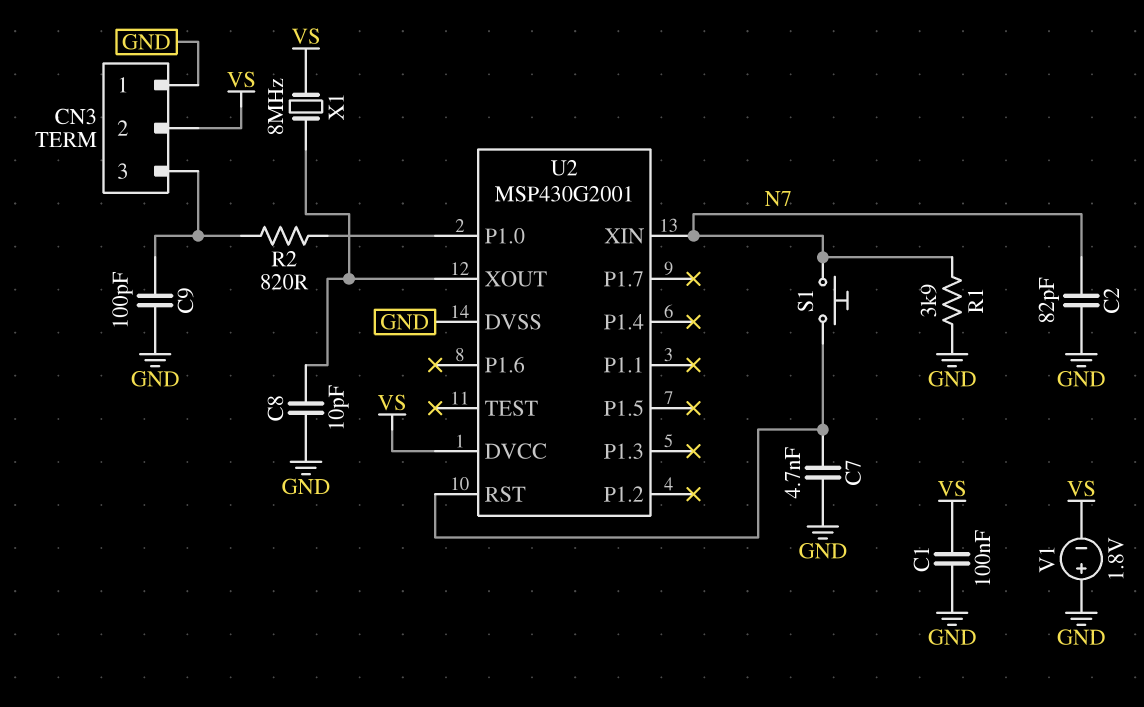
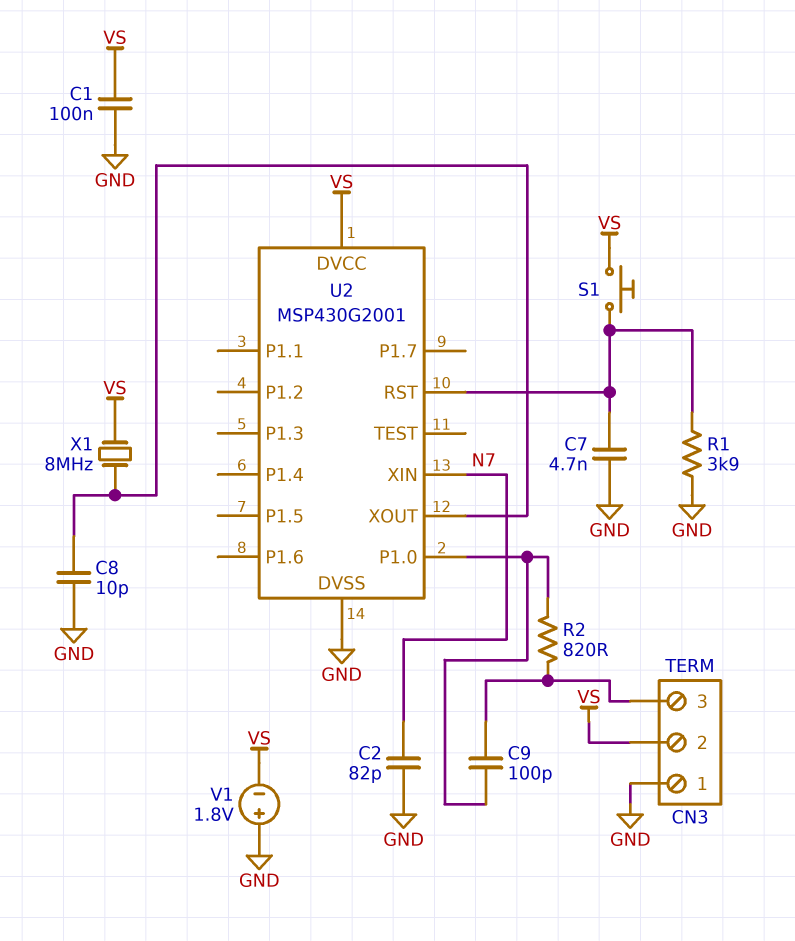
C9: 100pF (CN3/3, GND) -> 100pF (CN3/3, U2/P1.0)
R1: 3.9k (GND, N7) -> 3.9k (GND, U2/RST)
S1: button (N7, U2/RST) -> button (U2/RST, VS)

